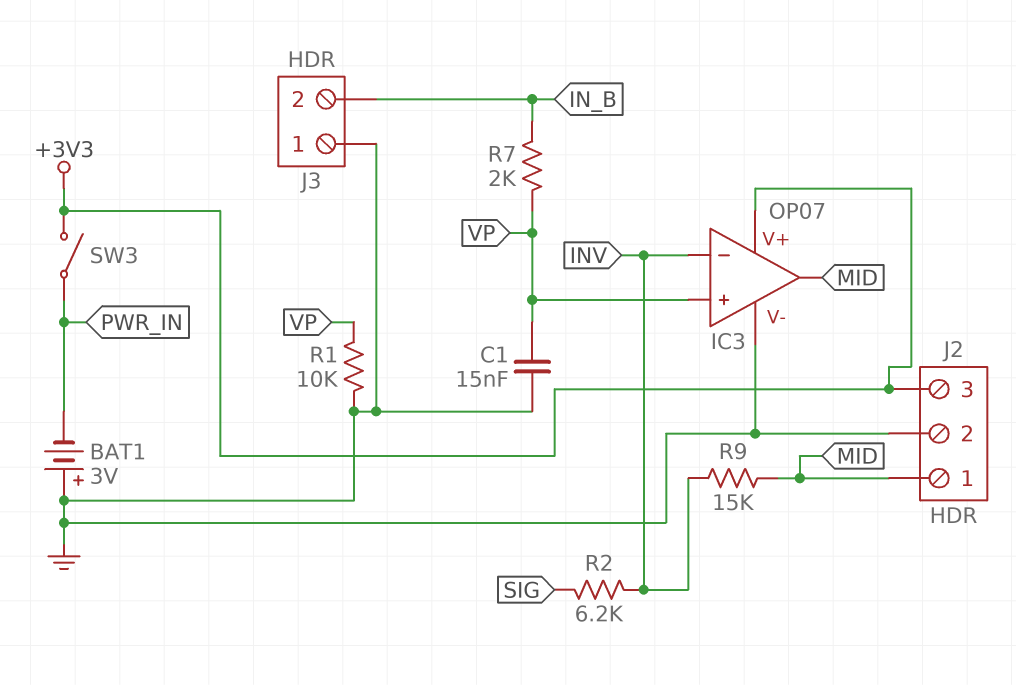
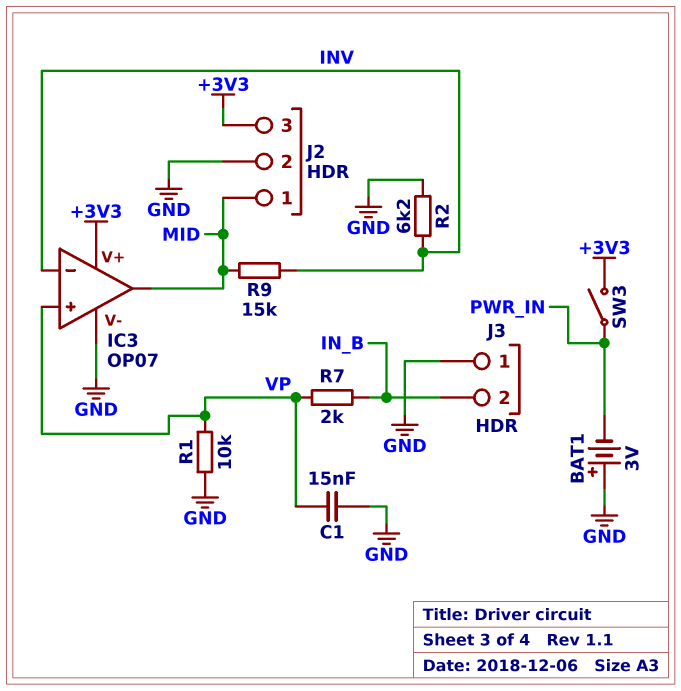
R2: 6.2k (INV, SIG) -> 6.2k (GND, INV)

